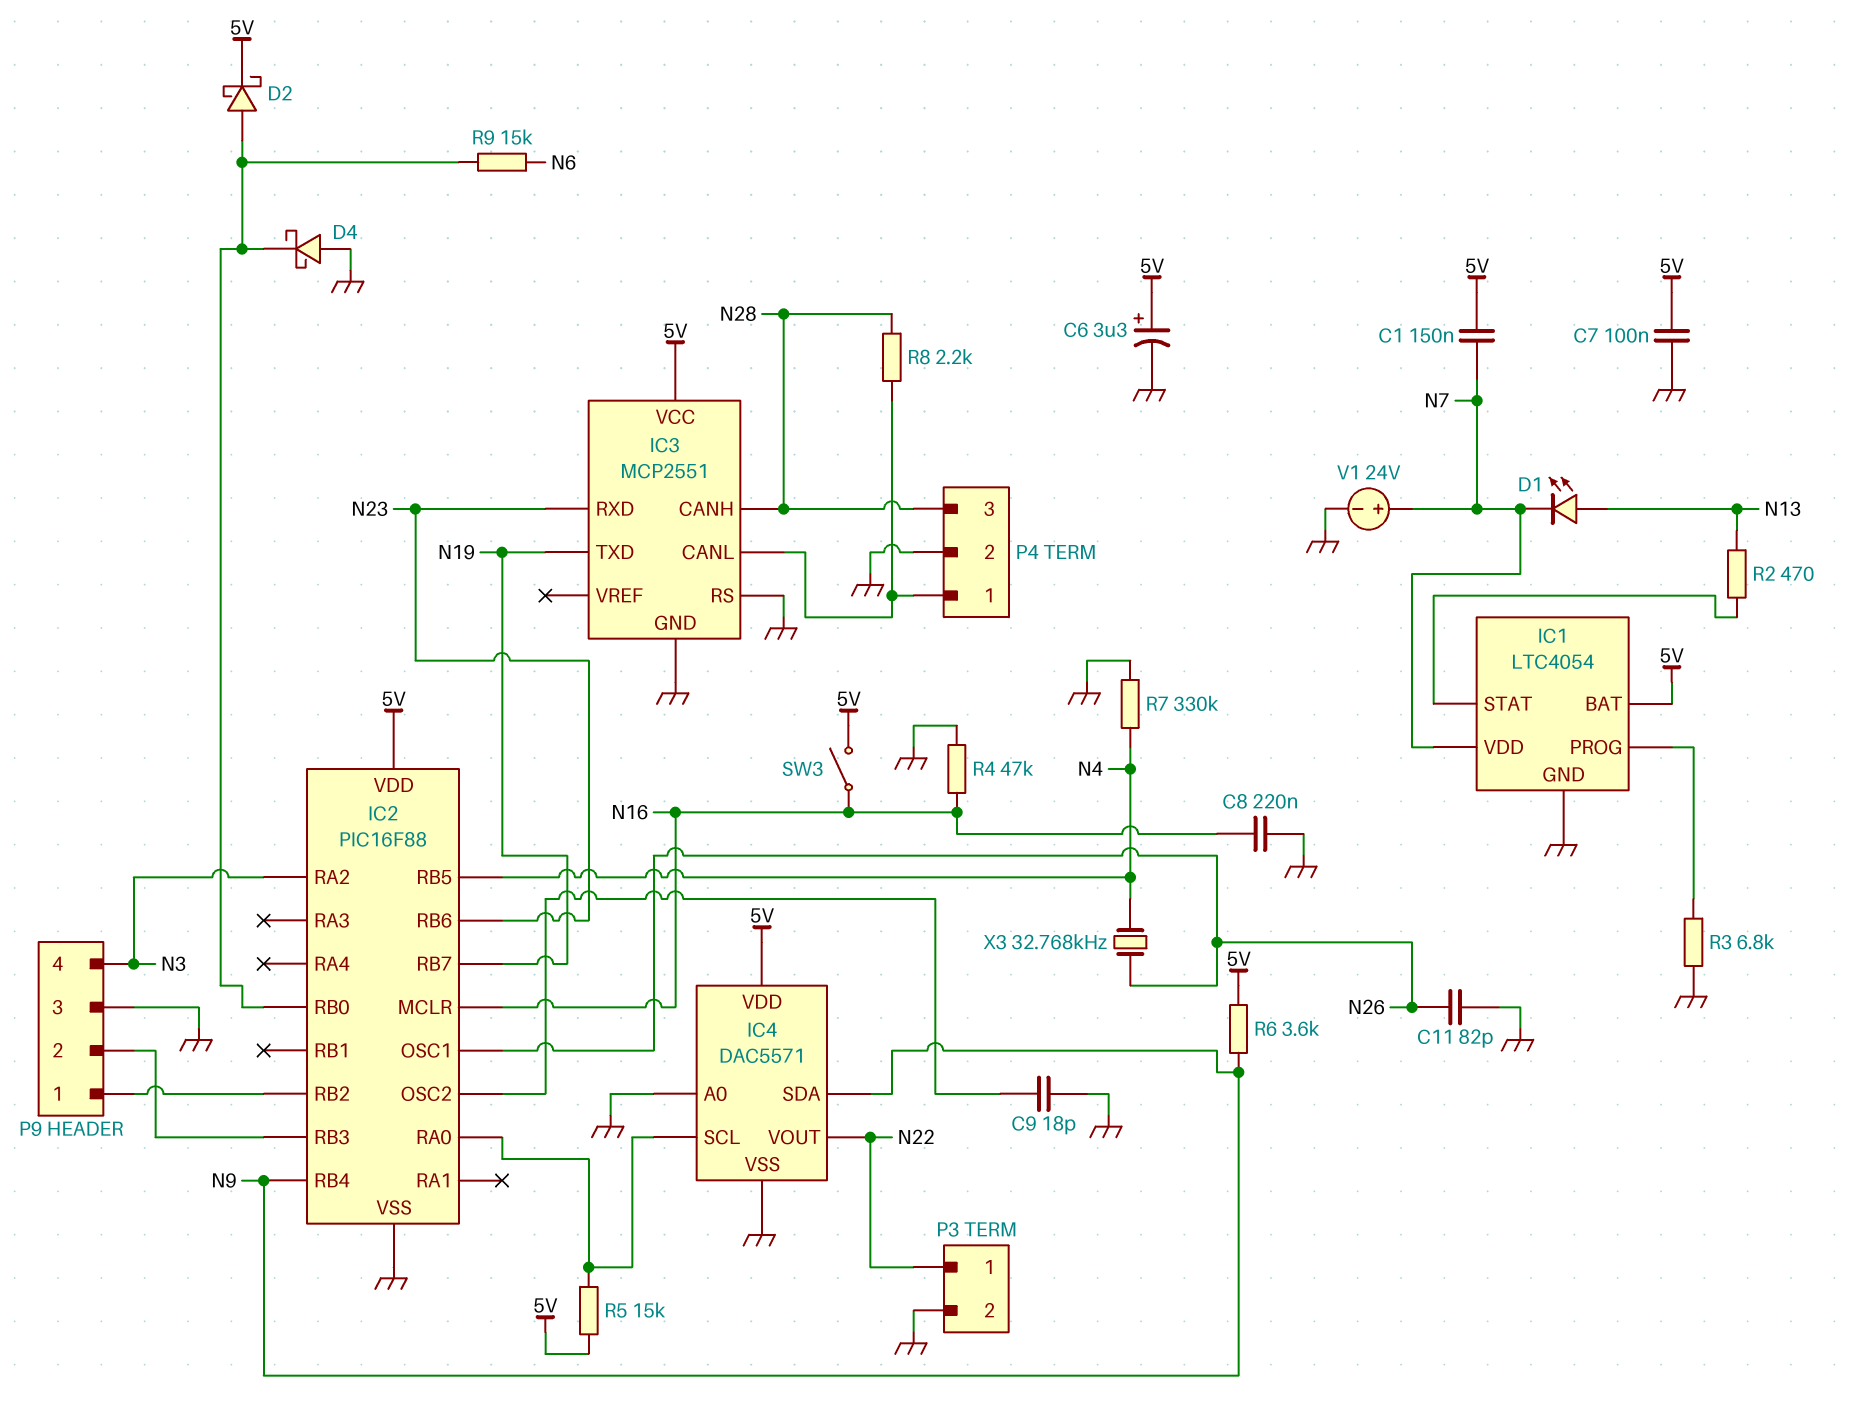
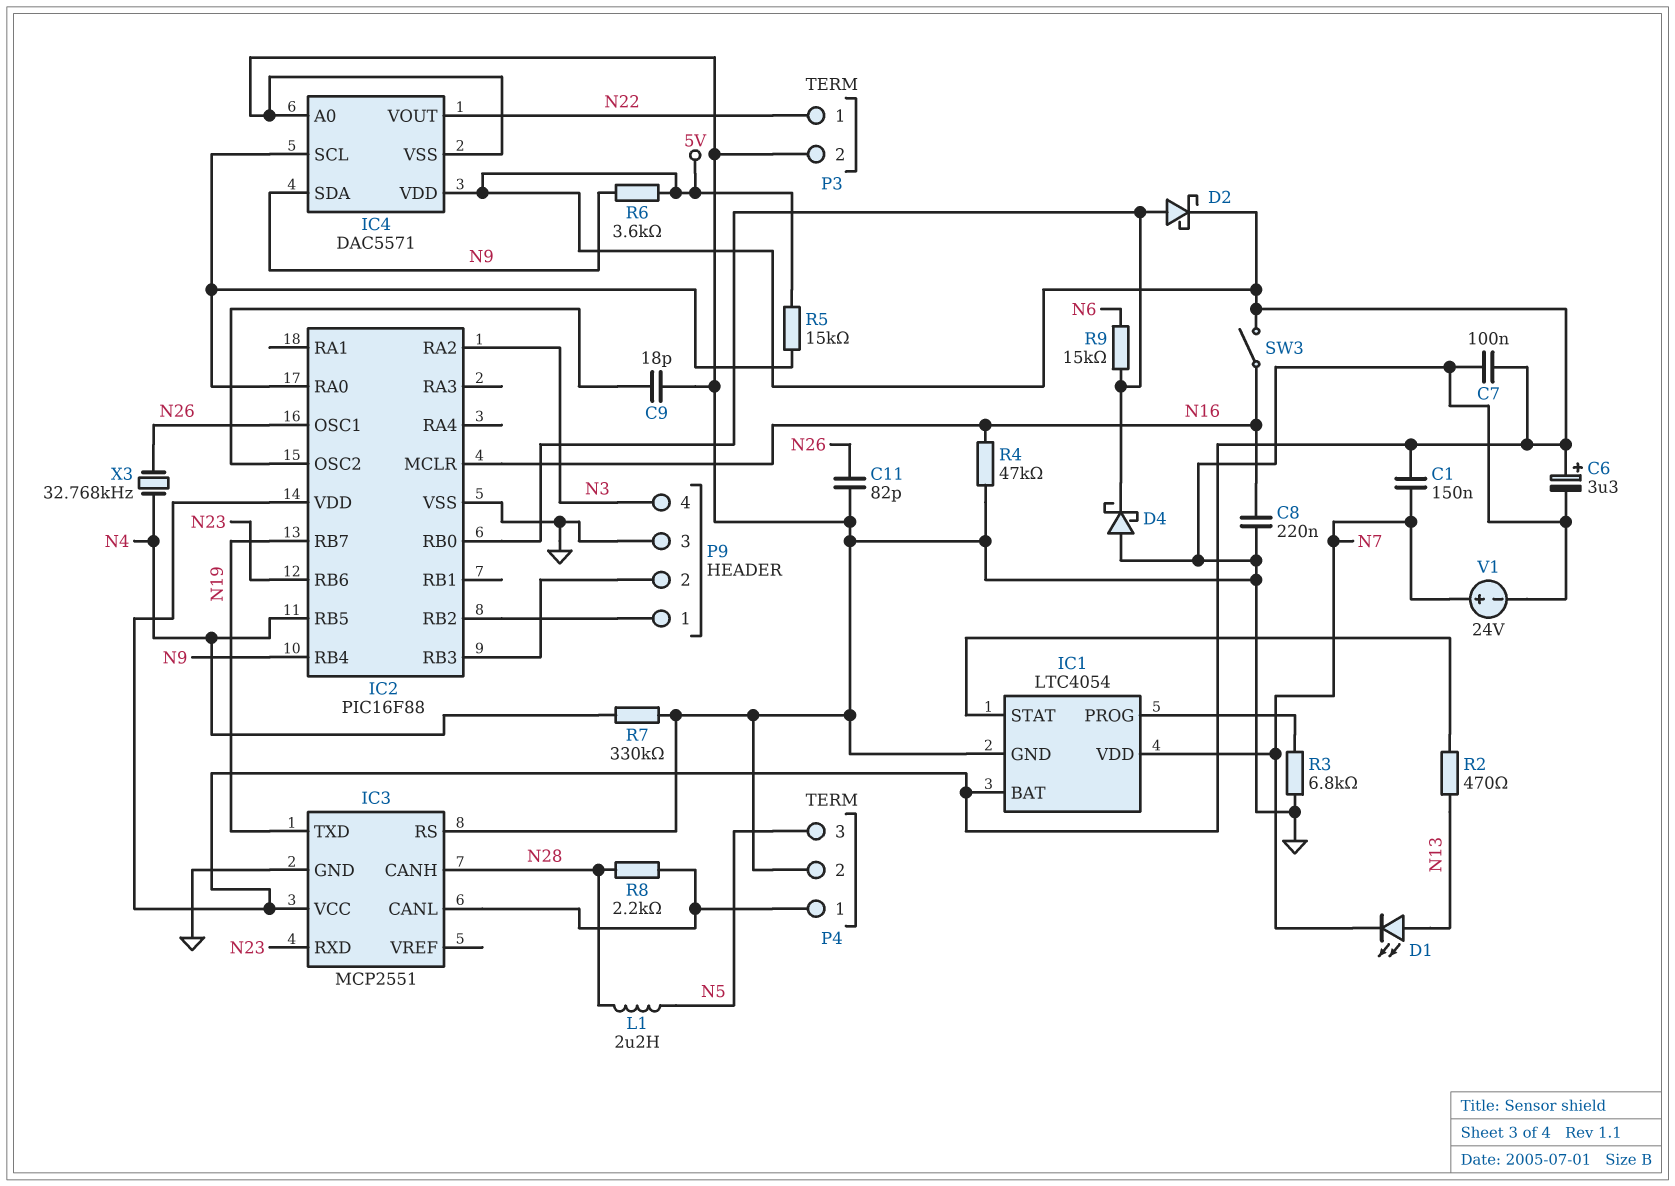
L1: none -> 2.2uH (N5, N28)
P4 pin 3: N28 -> N5

